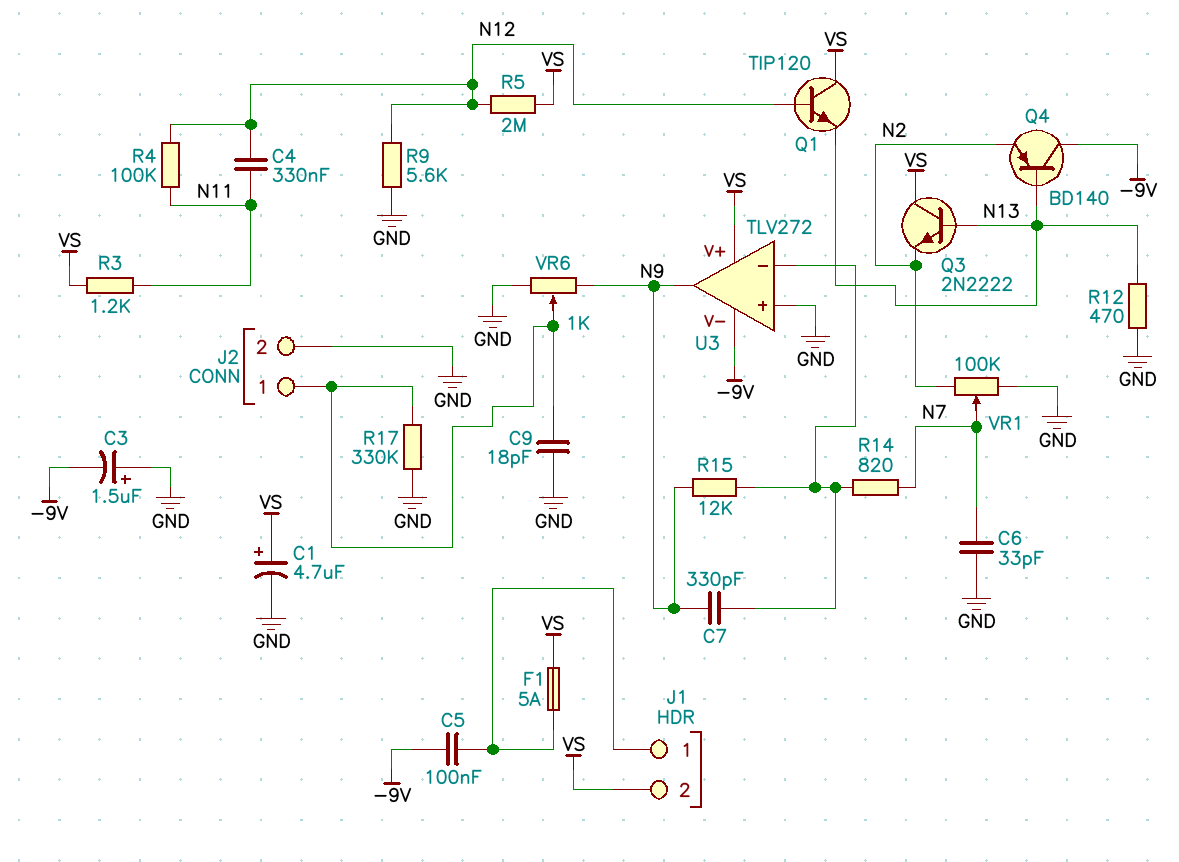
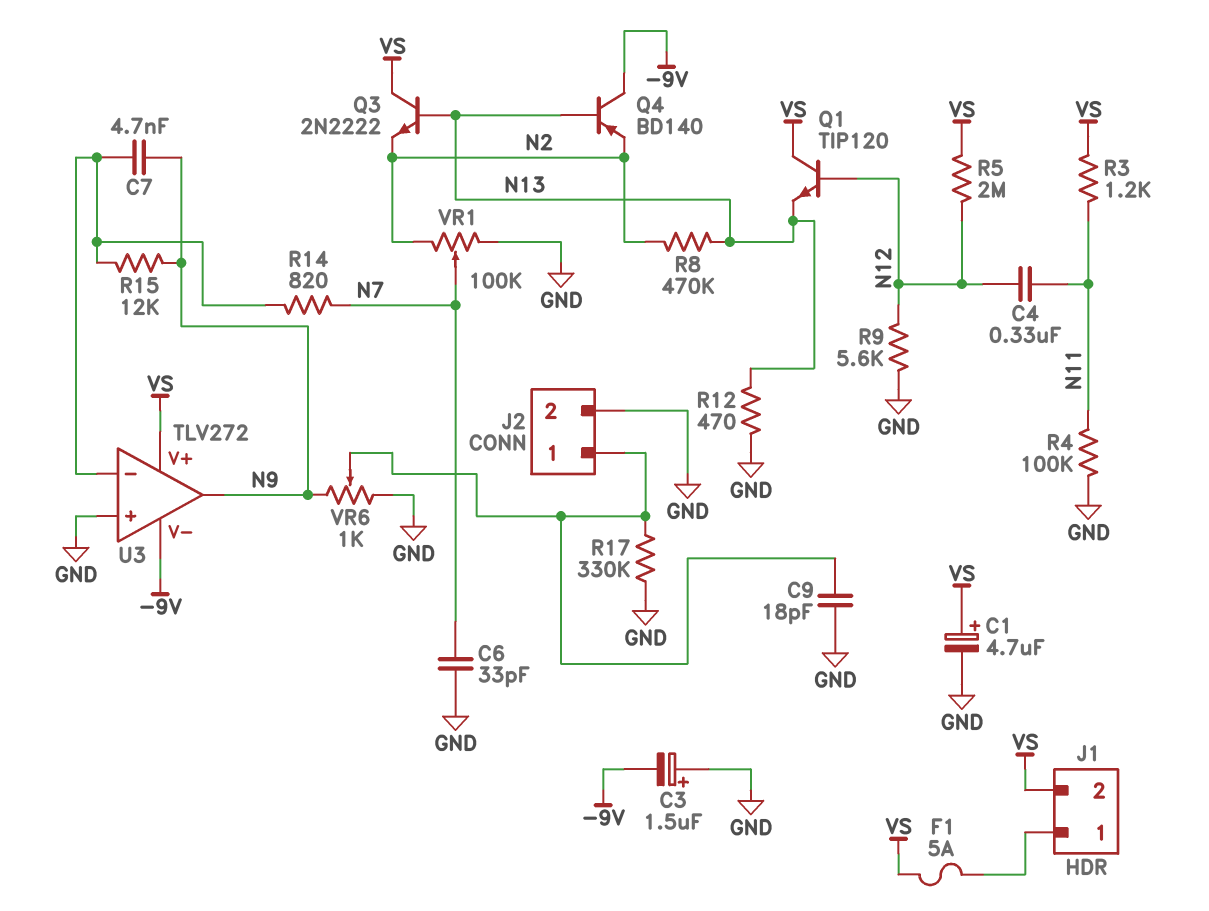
C5: 100nF (-9V, J1/1) -> none
C7: 330pF (N9, U3/in-) -> 4.7nF (N9, U3/in-)
R4: 100k (N11, N12) -> 100k (GND, N11)
R8: none -> 470k (N2, N13)

